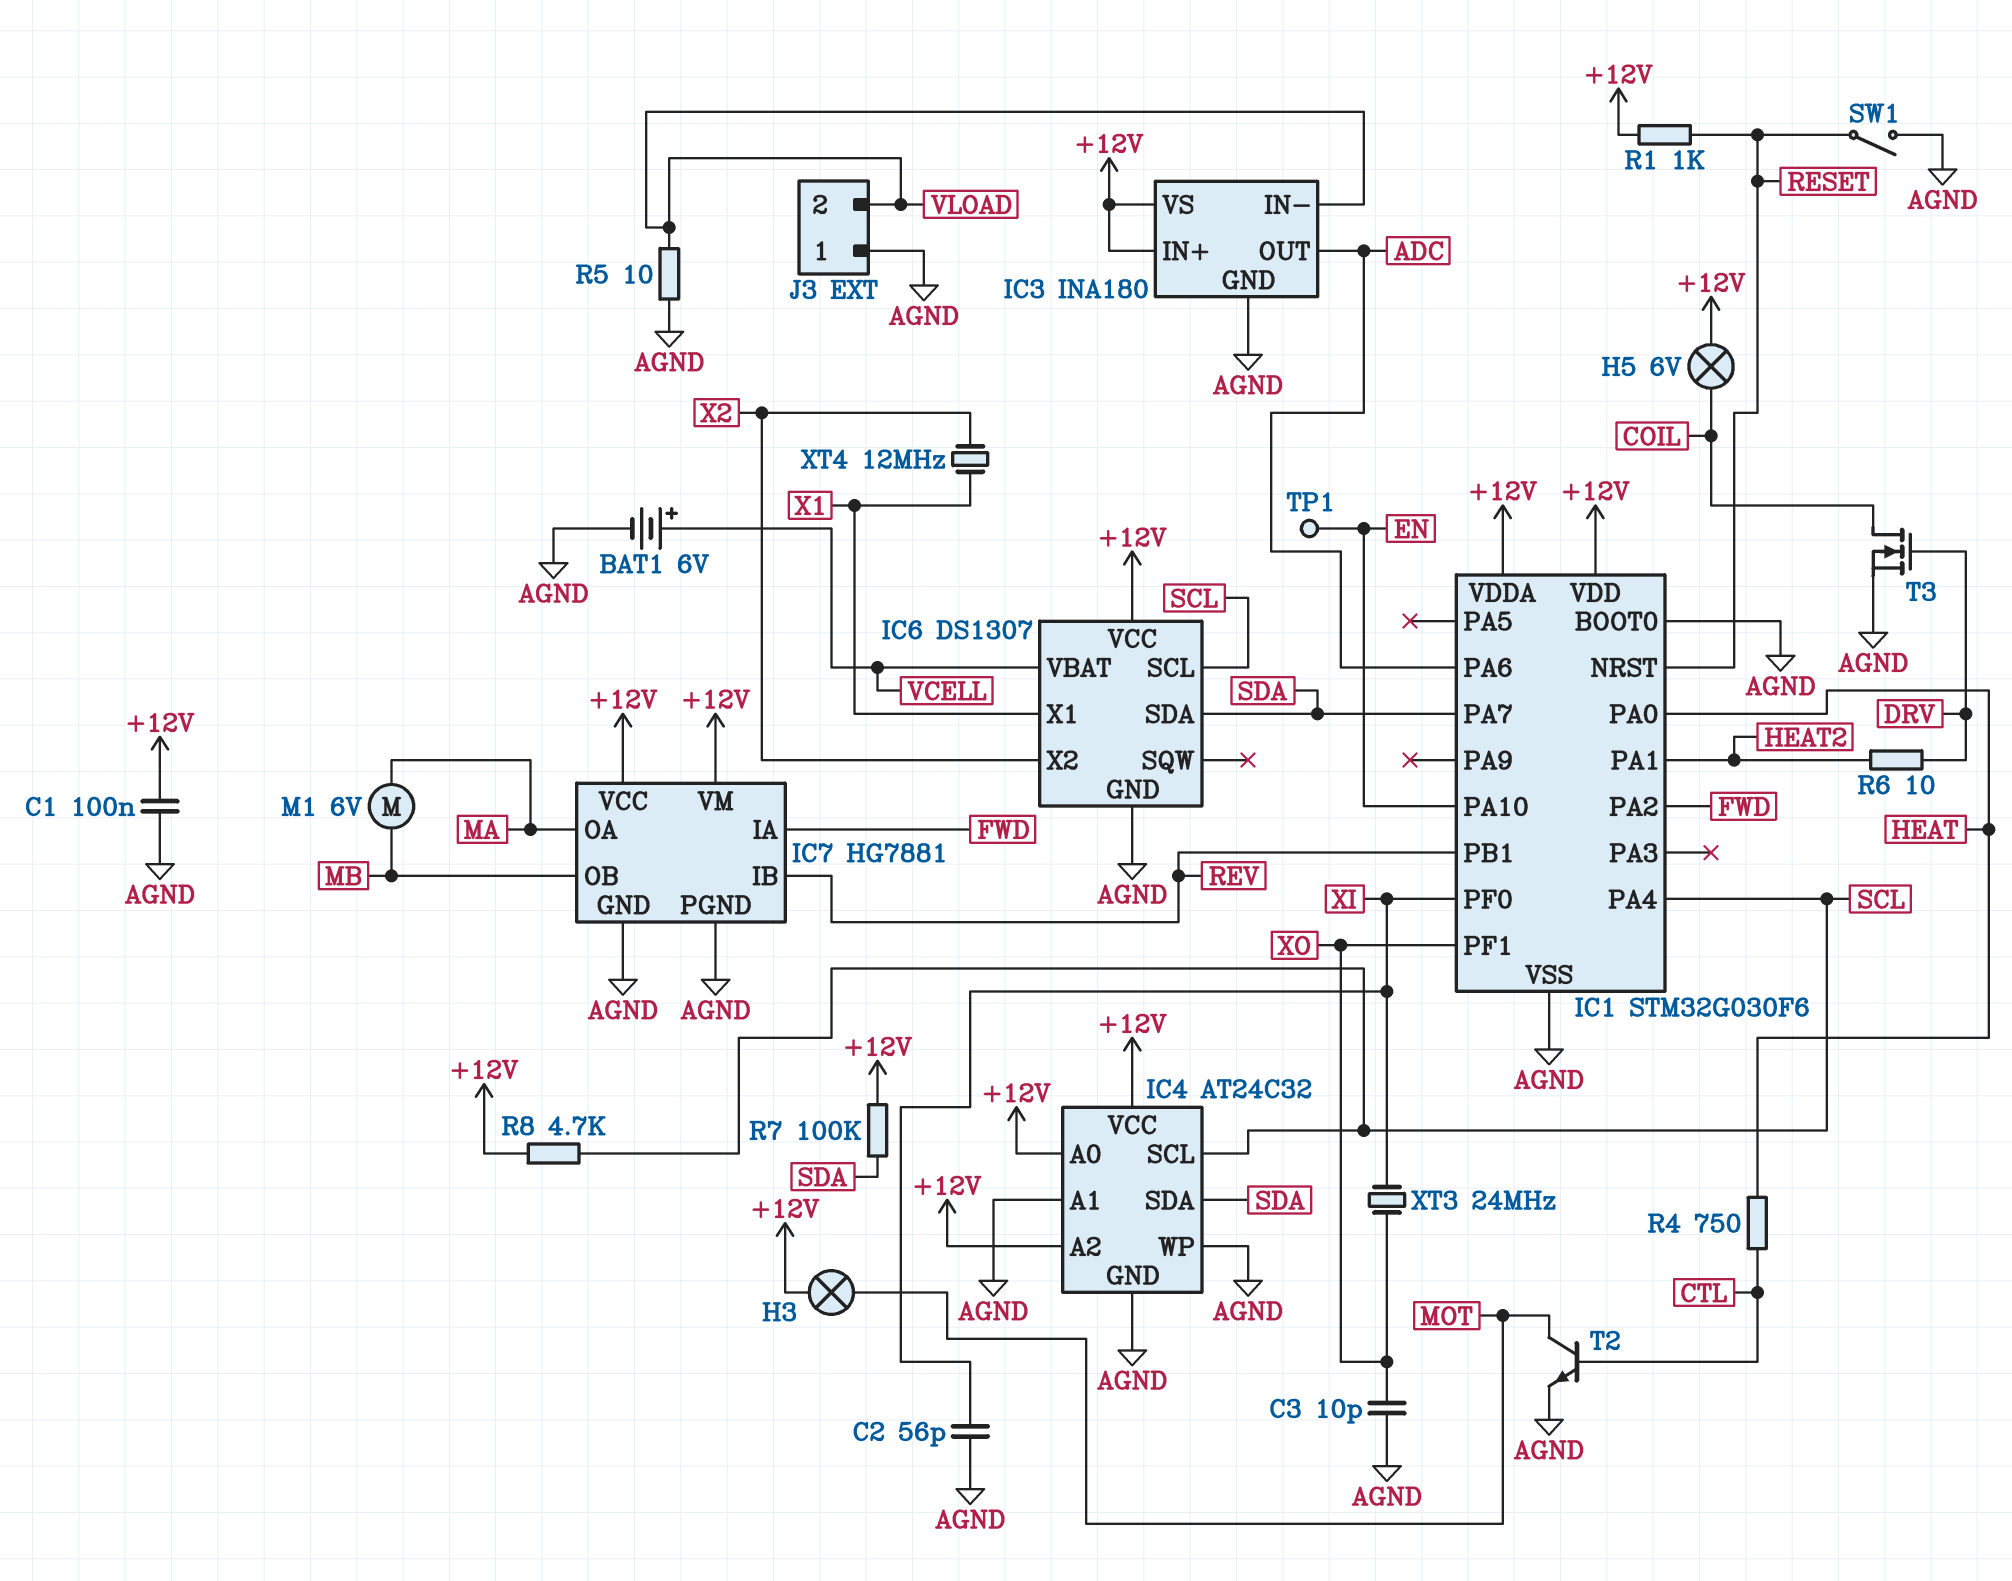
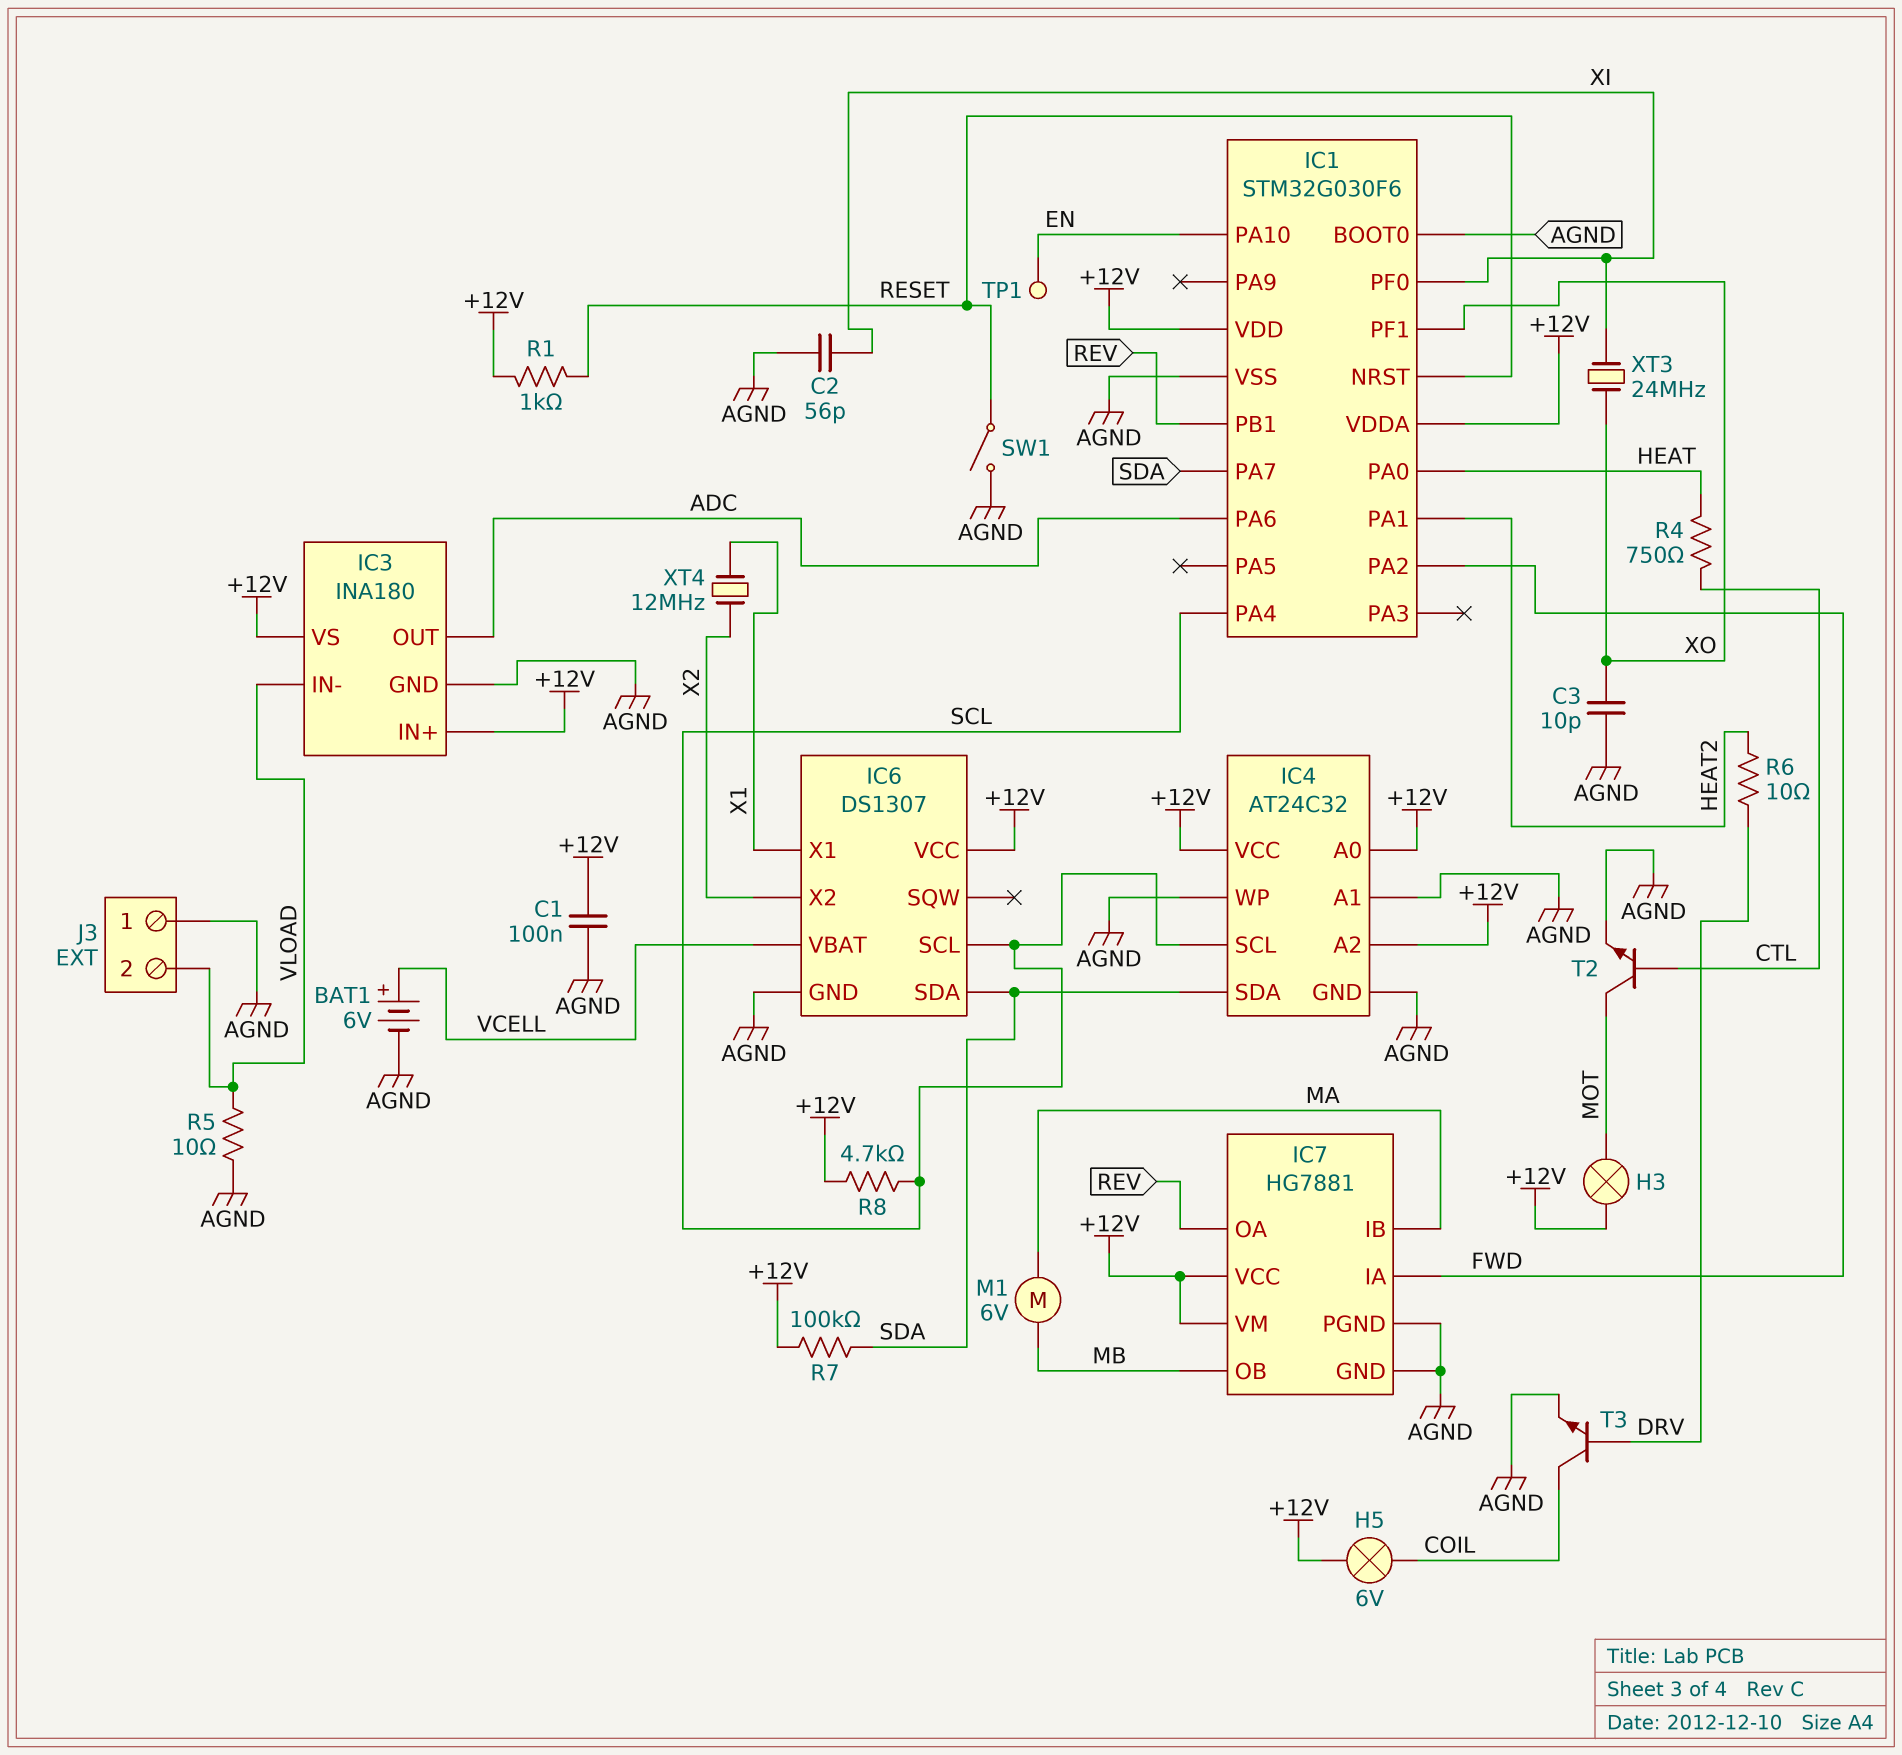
IC7 pin IB: REV -> MA
IC7 pin OA: MA -> REV
T3: NMOS (G DRV, D COIL, S AGND) -> NPN (B DRV, C COIL, E AGND)

